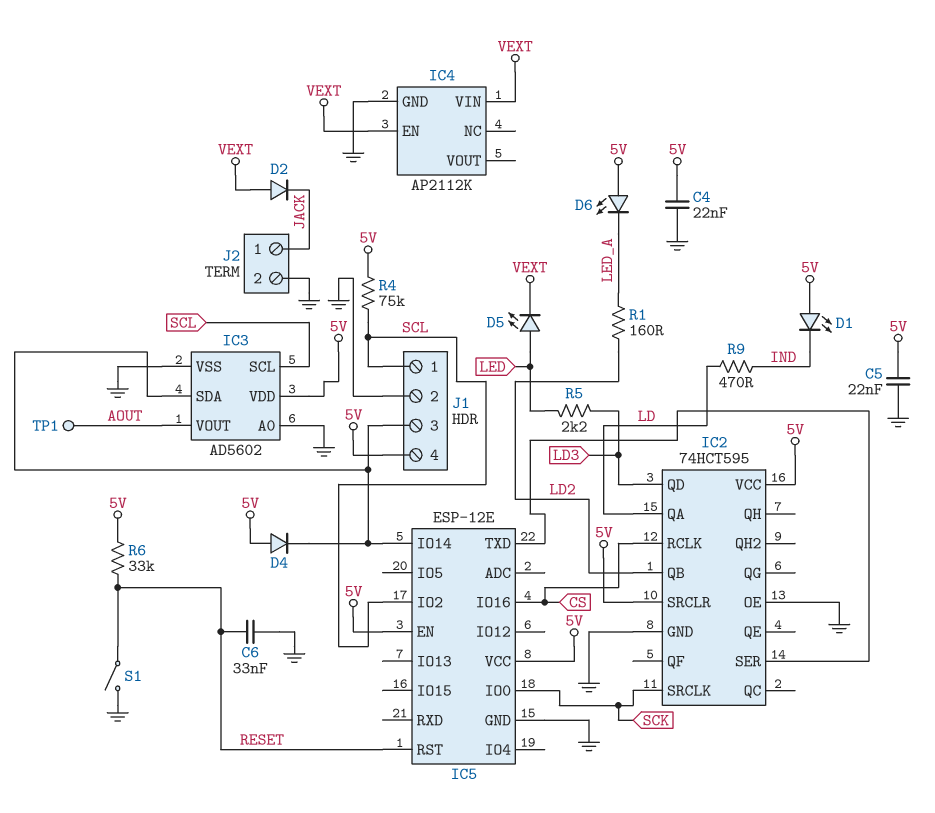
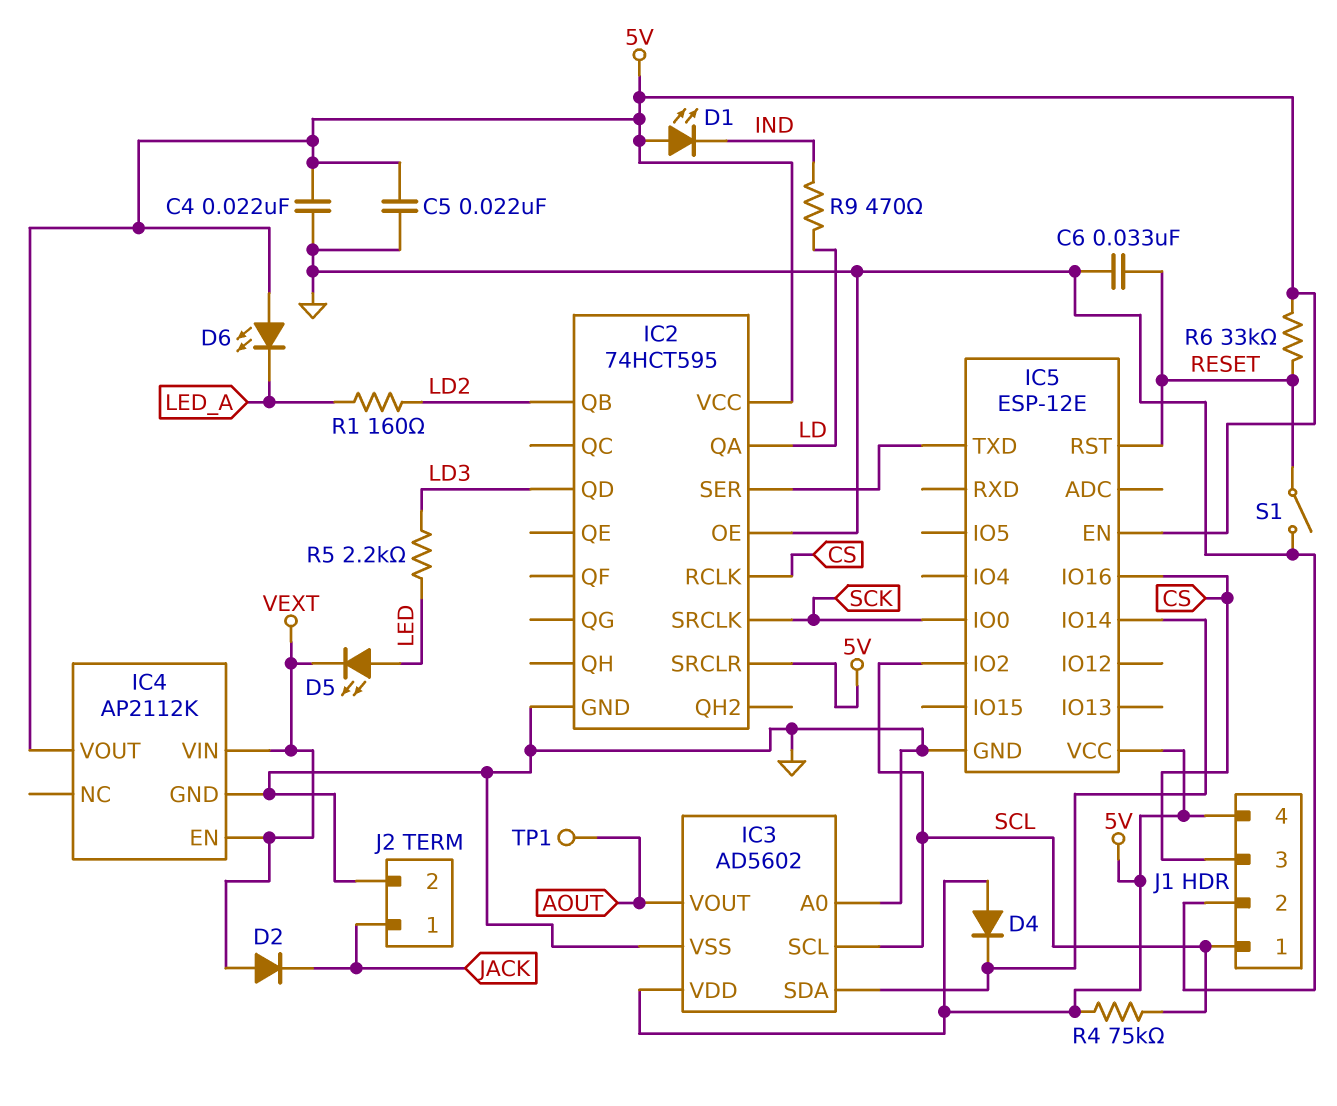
IC4 pin VOUT: none -> 5V
J1 pin 3: IC3/SDA -> CS

